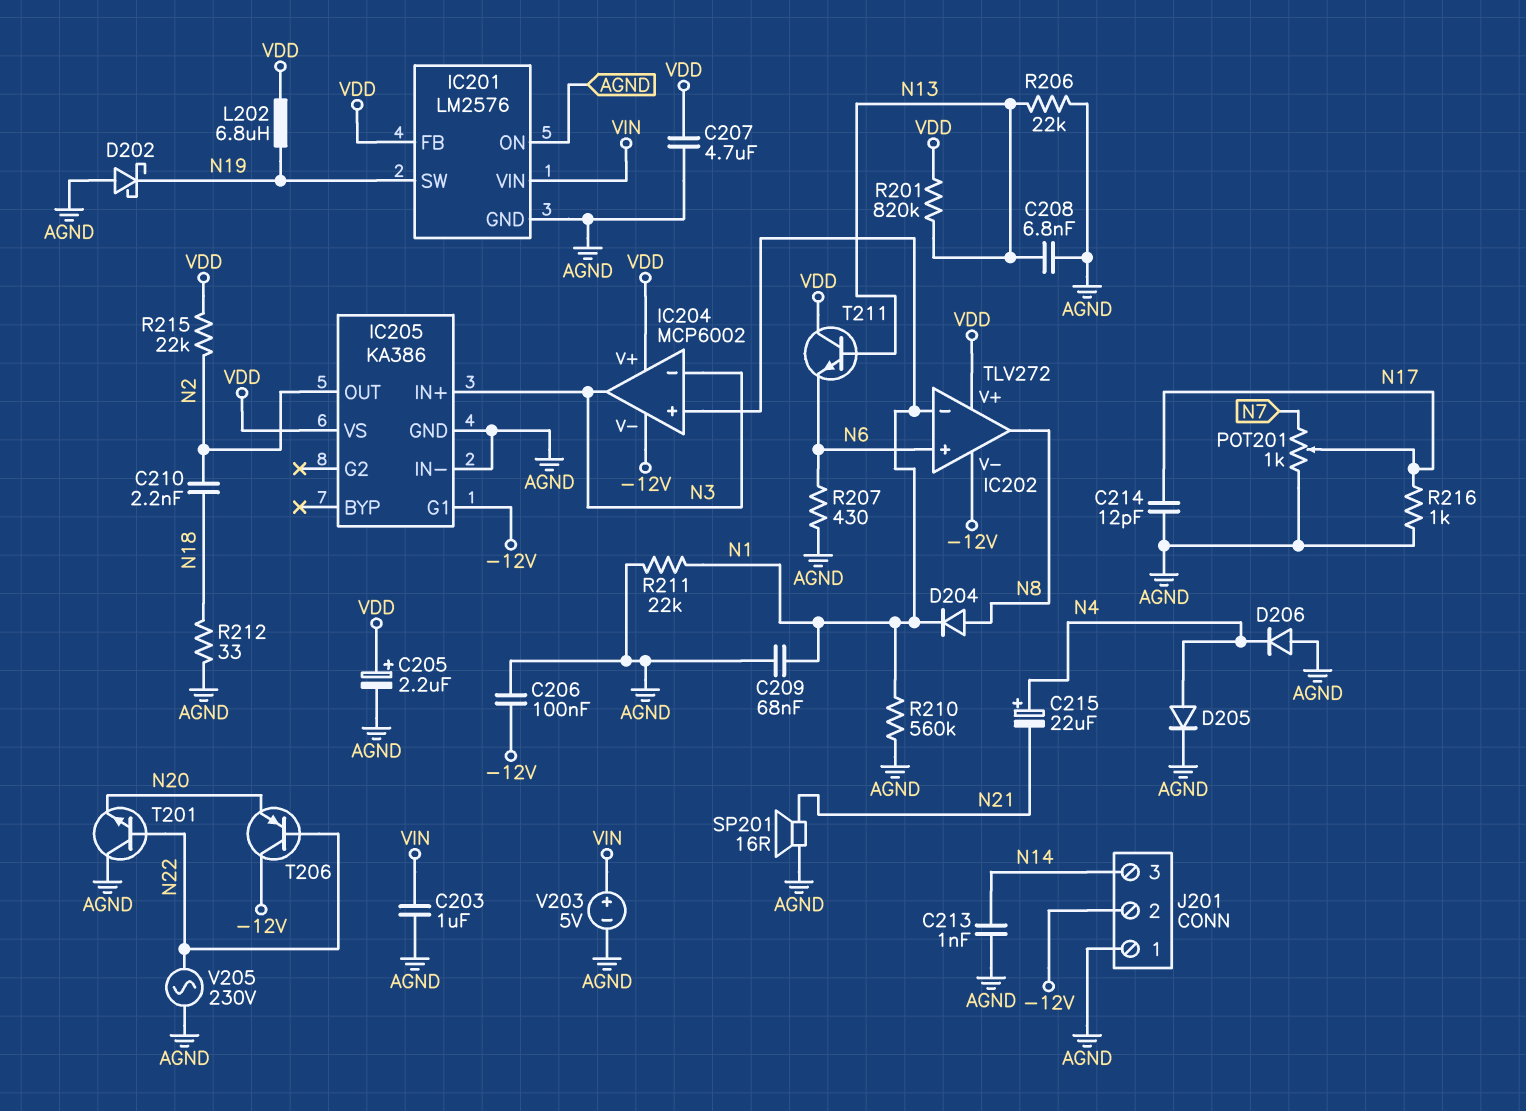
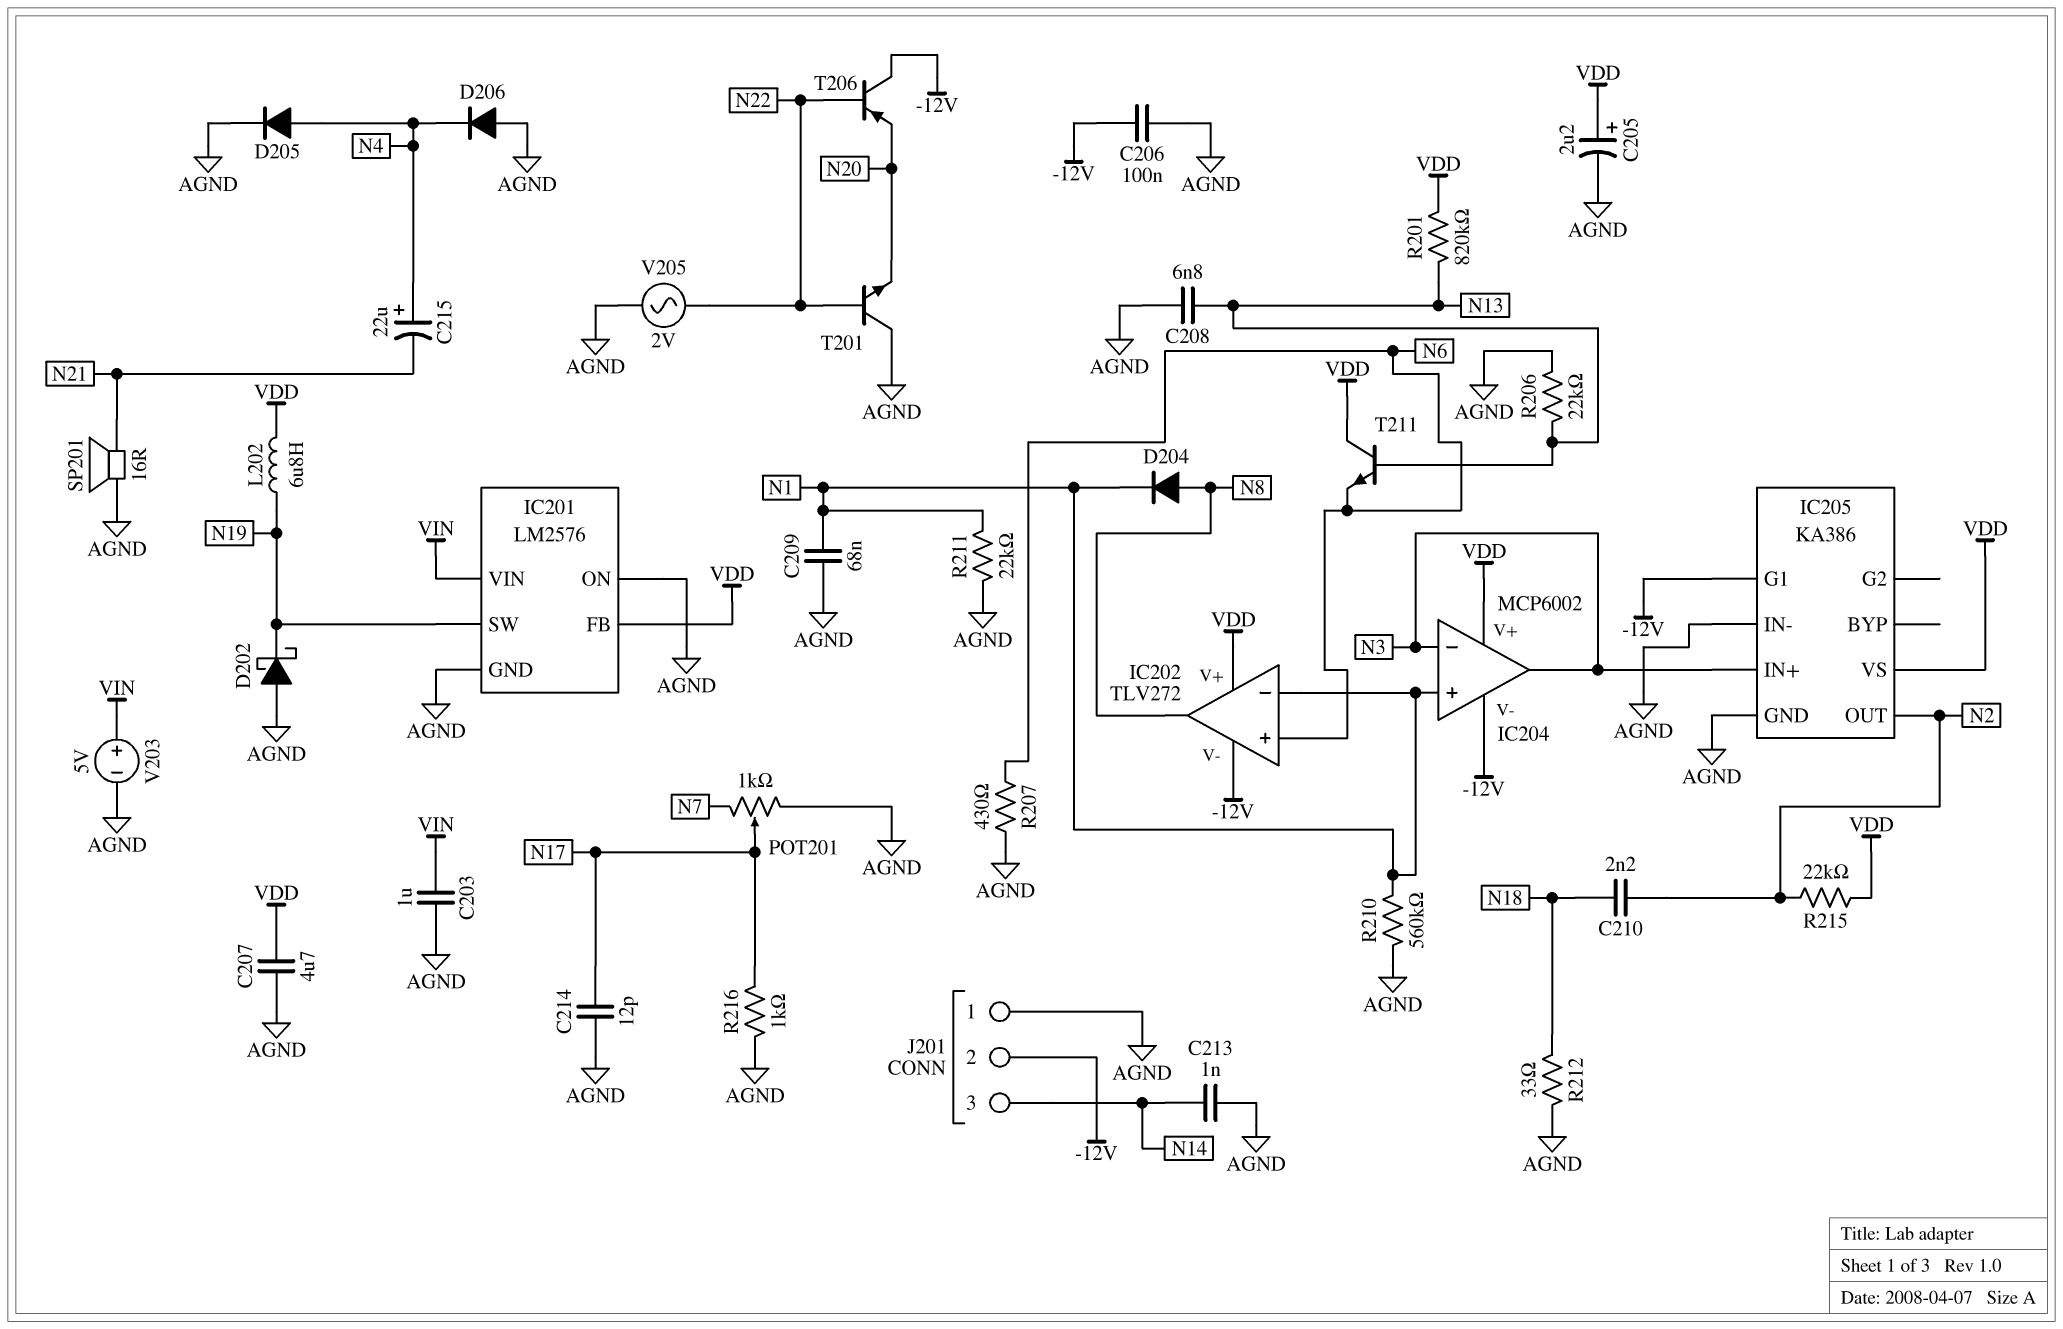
V205: AC 230V (AGND, N22) -> AC 2V (AGND, N22)

